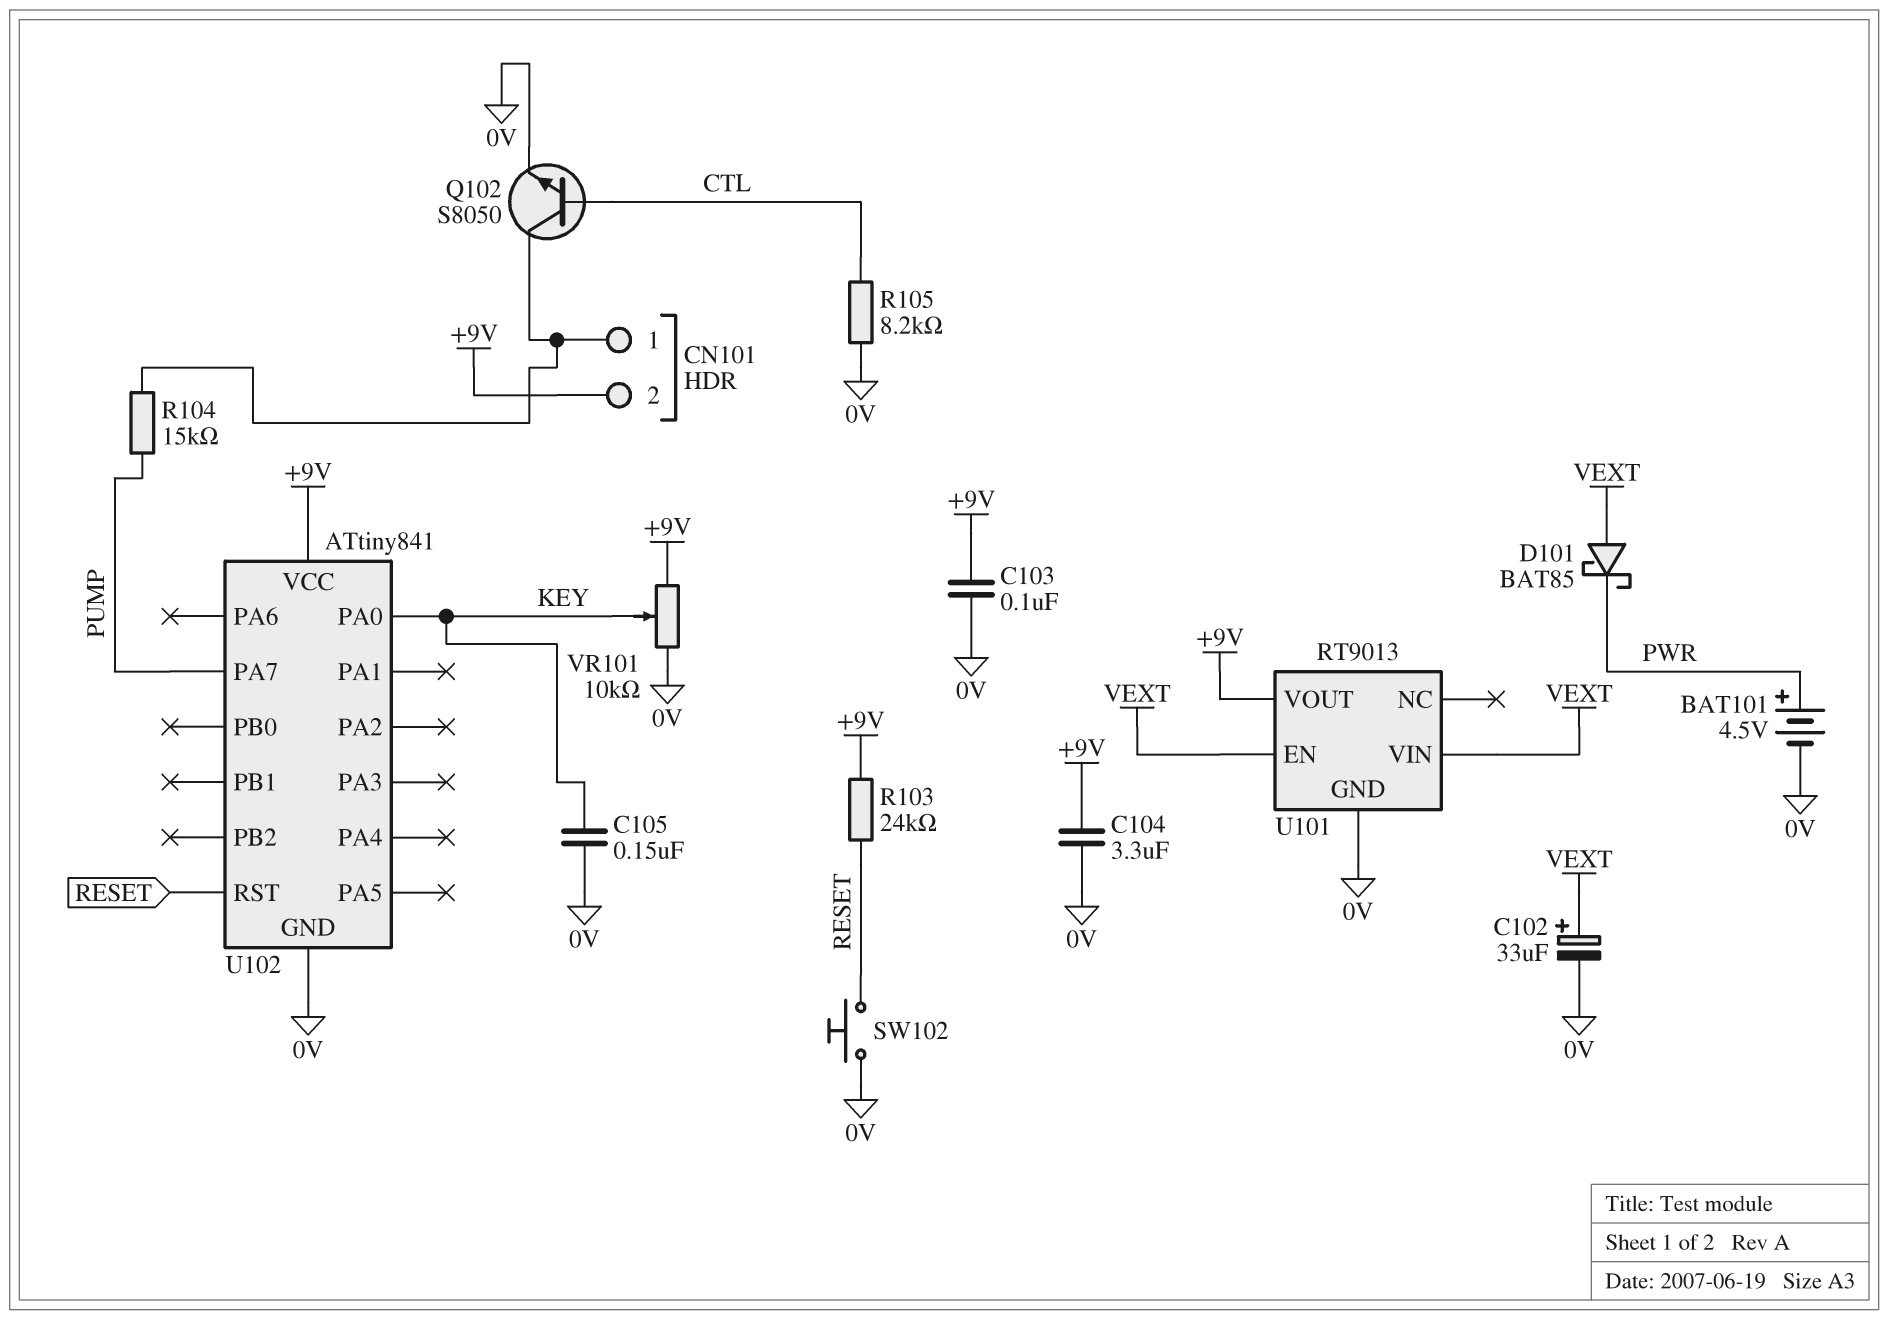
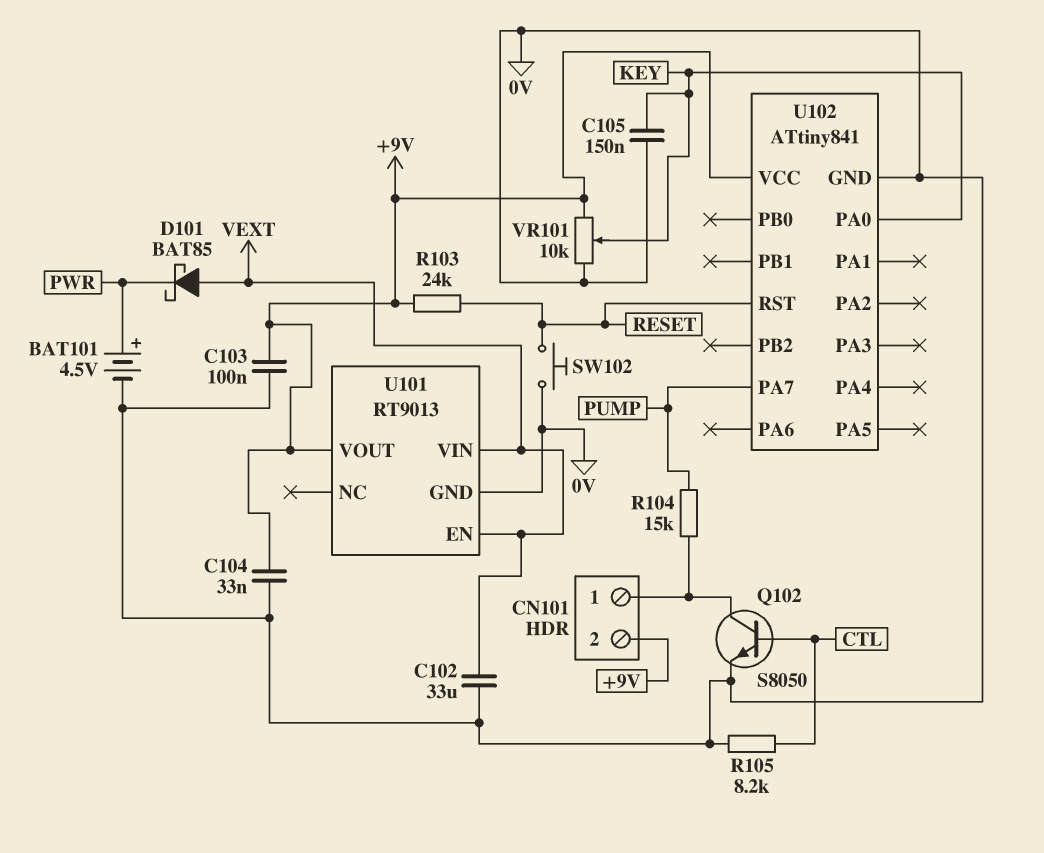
C102: 33uF (plus VEXT, minus 0V) -> 33uF (0V, VEXT)
C104: 3.3uF (+9V, 0V) -> 33nF (+9V, 0V)

